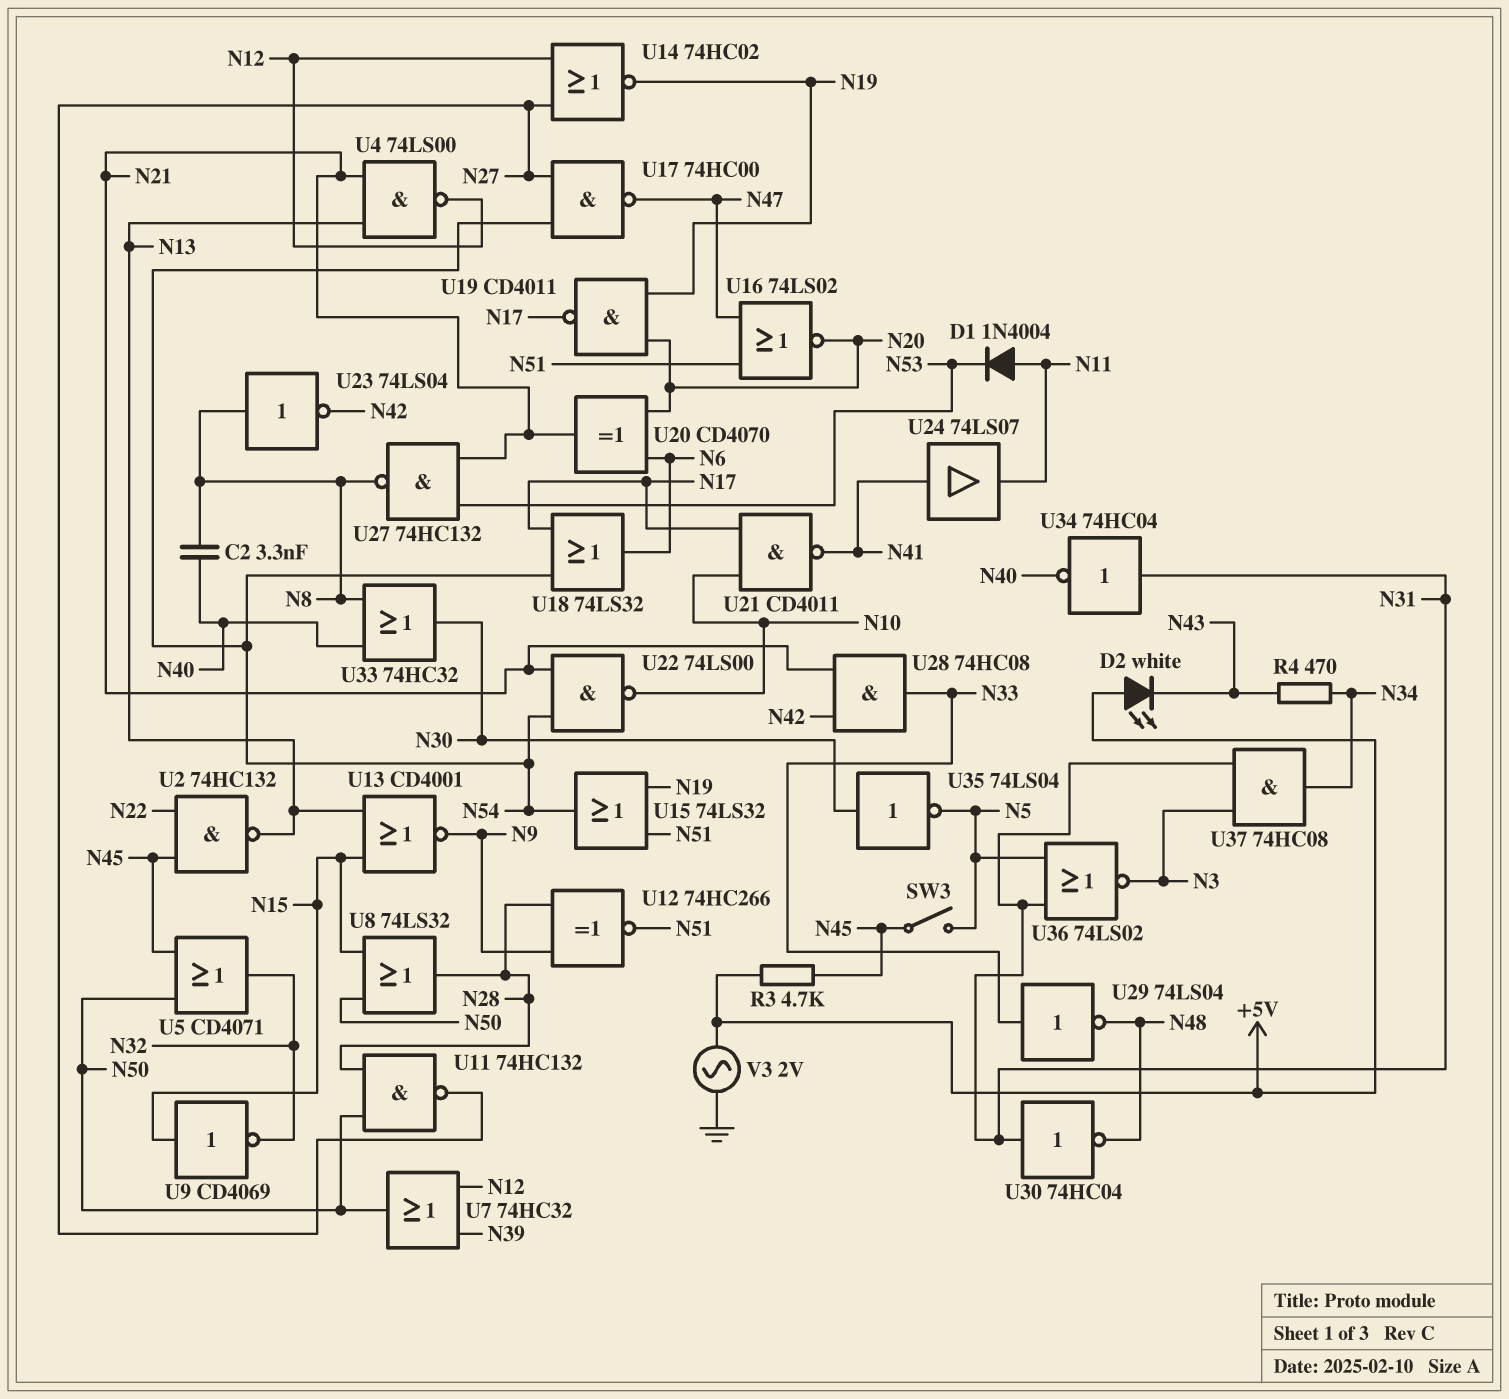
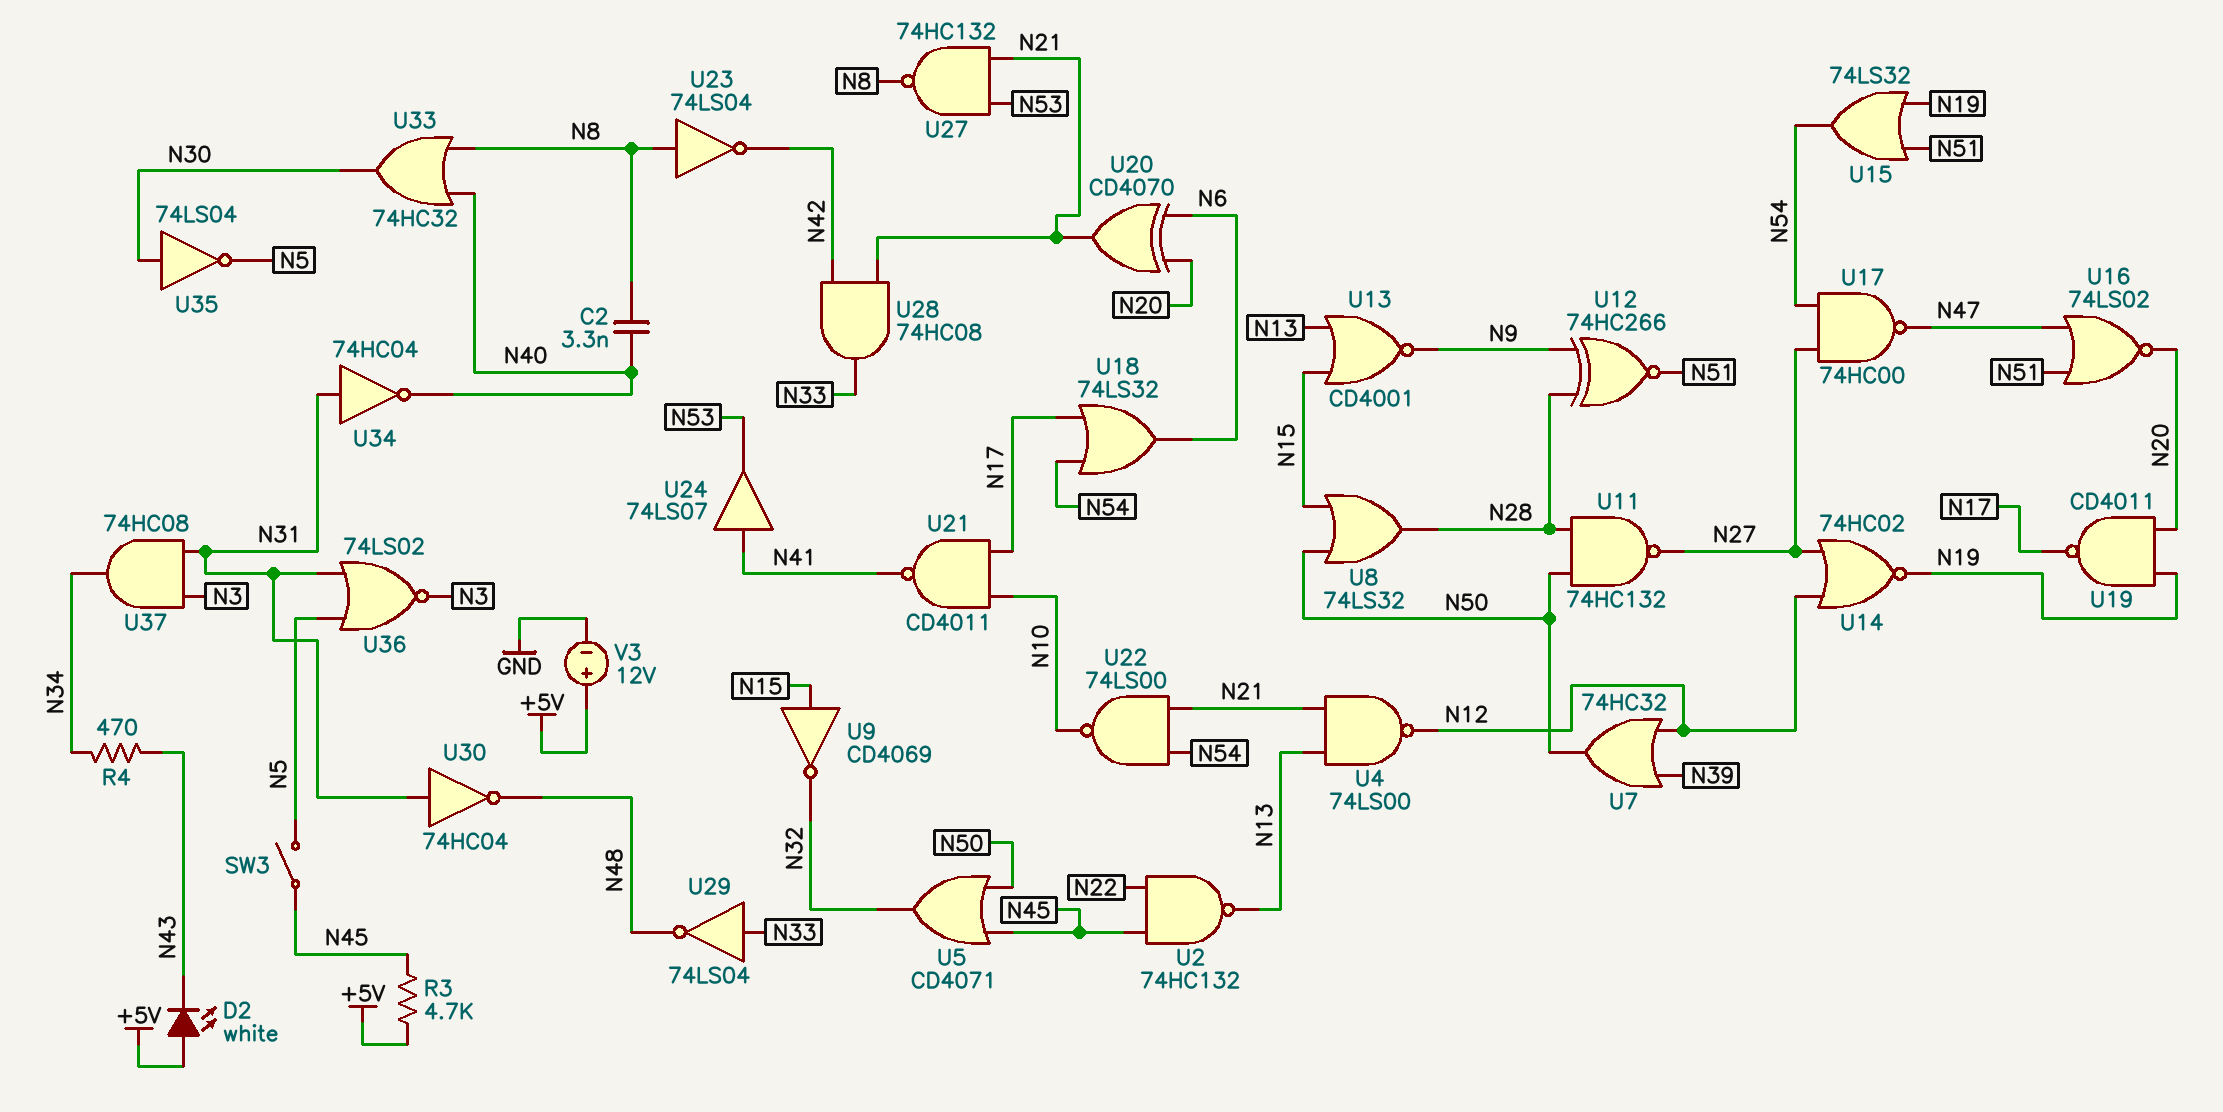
D1: diode 1N4004 (A N11, K N53) -> none
U24: buffer 74LS07 (in N41, out N11) -> buffer 74LS07 (in N41, out N53)
V3: AC 2V (+5V, GND) -> 12V (plus +5V, minus GND)

